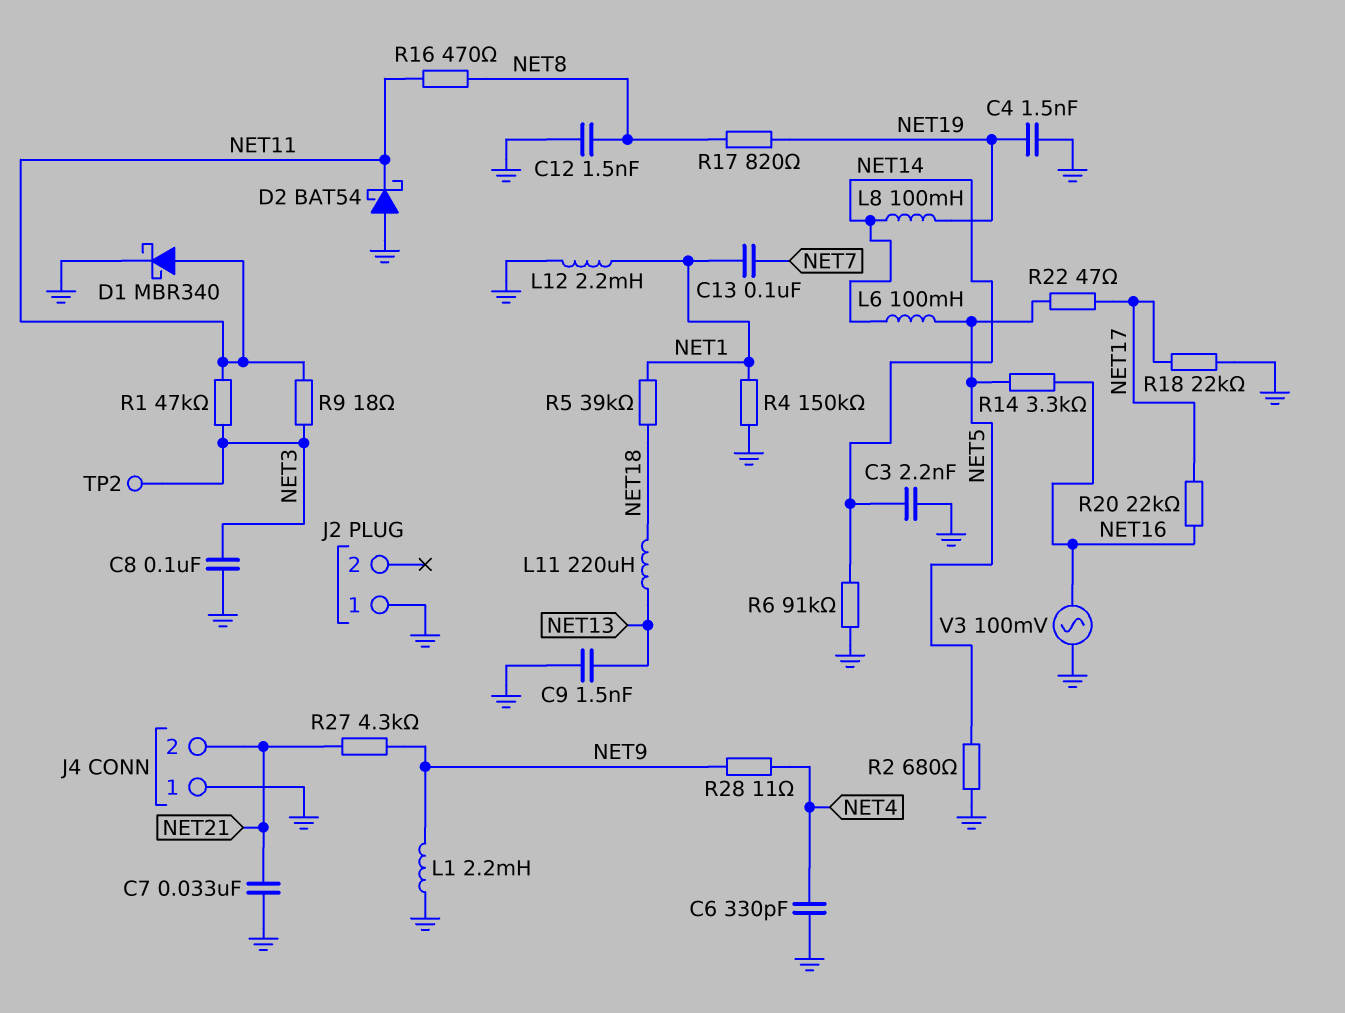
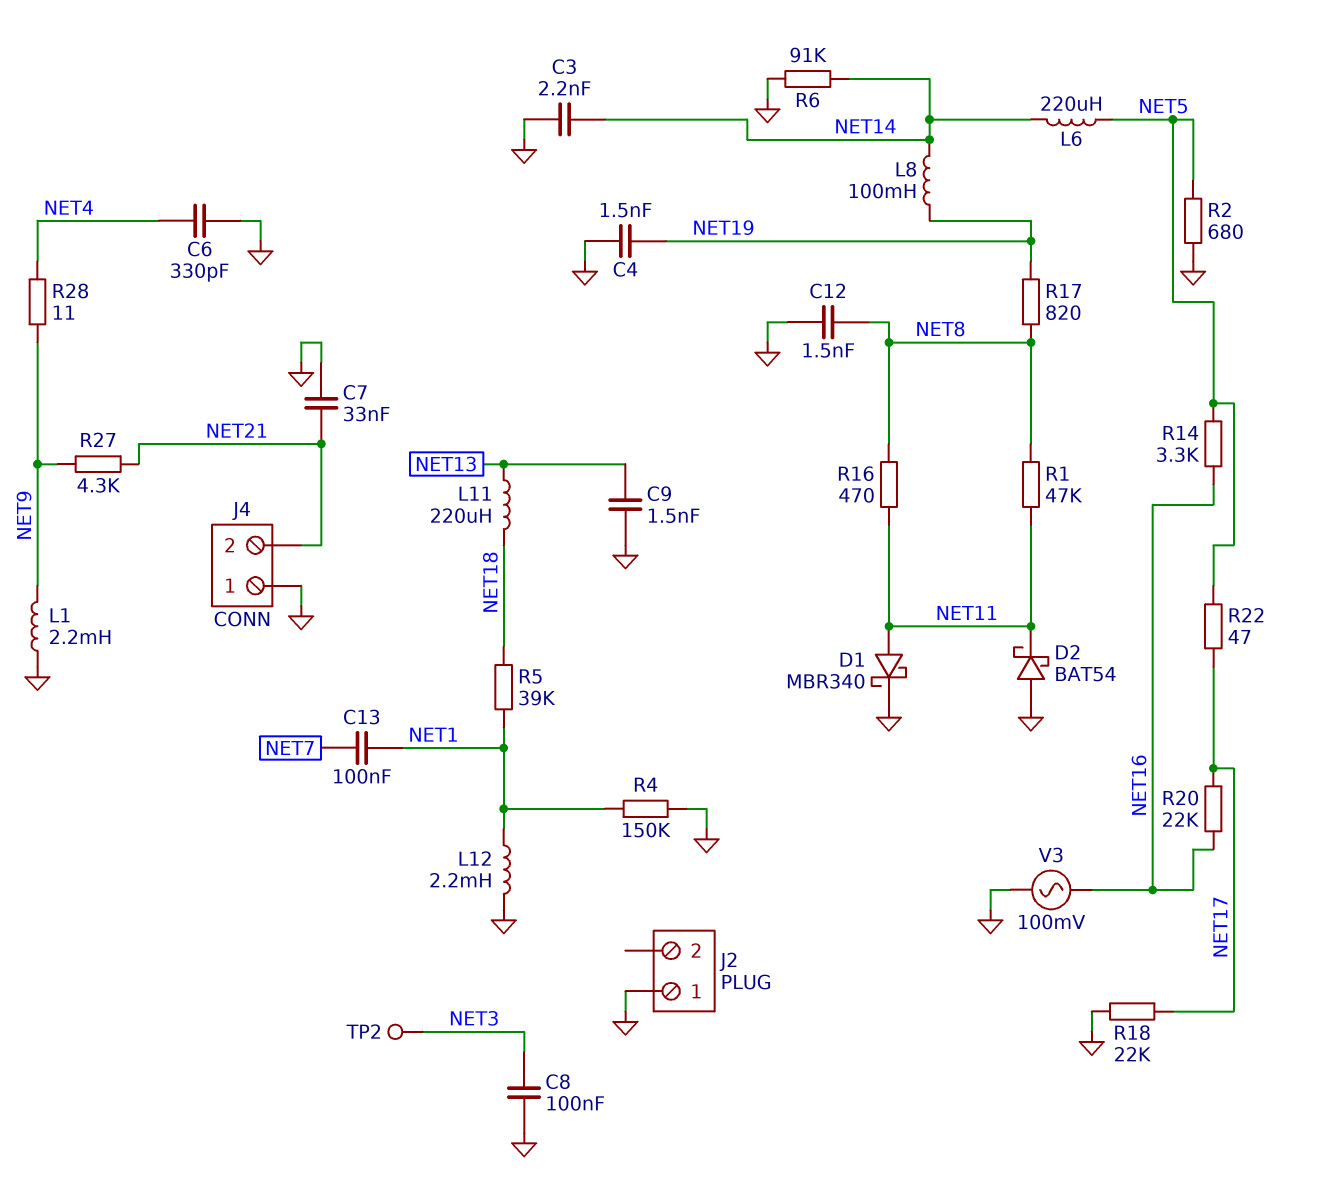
L6: 100mH (NET5, NET14) -> 220uH (NET5, NET14)
R1: 47k (NET3, NET11) -> 47k (NET8, NET11)
R9: 18 (NET3, NET11) -> none

